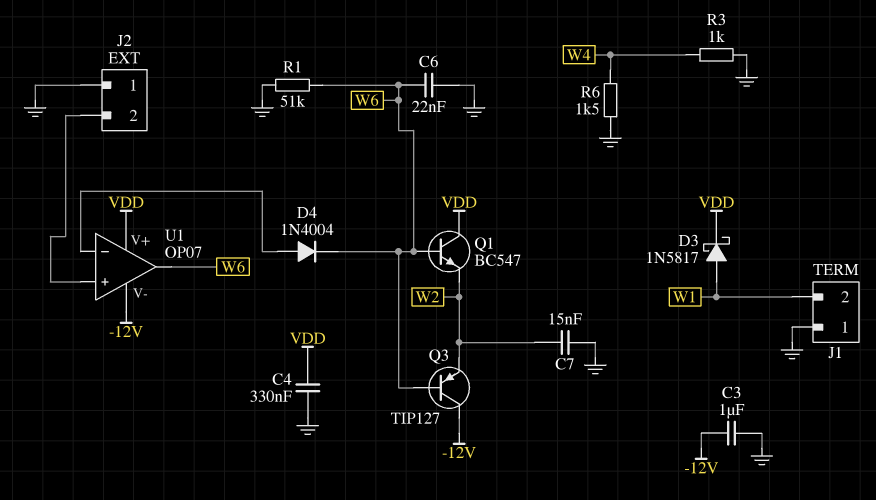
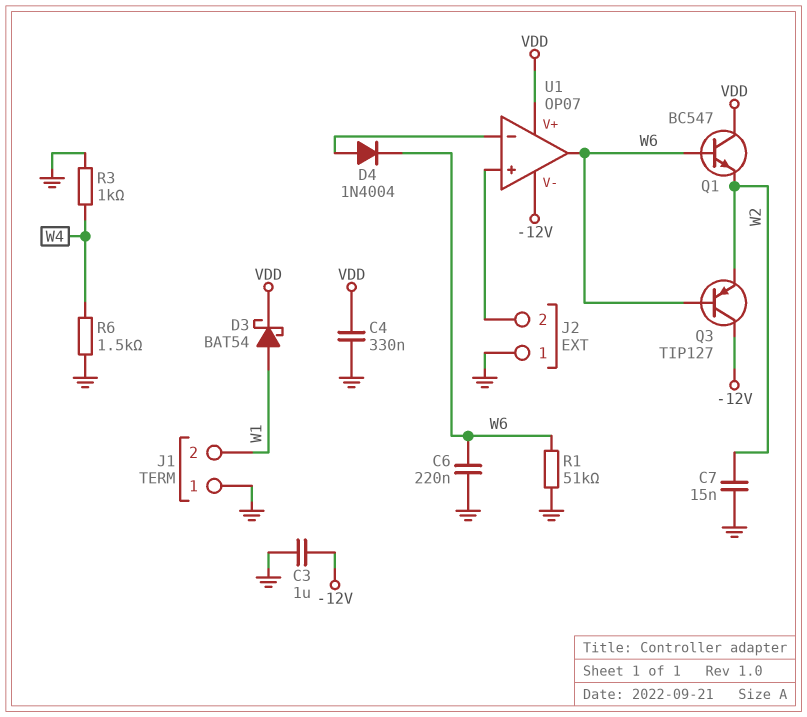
C6: 22nF (GND, W6) -> 220nF (GND, W6)
D3: schottky 1N5817 (A W1, K VDD) -> schottky BAT54 (A W1, K VDD)

